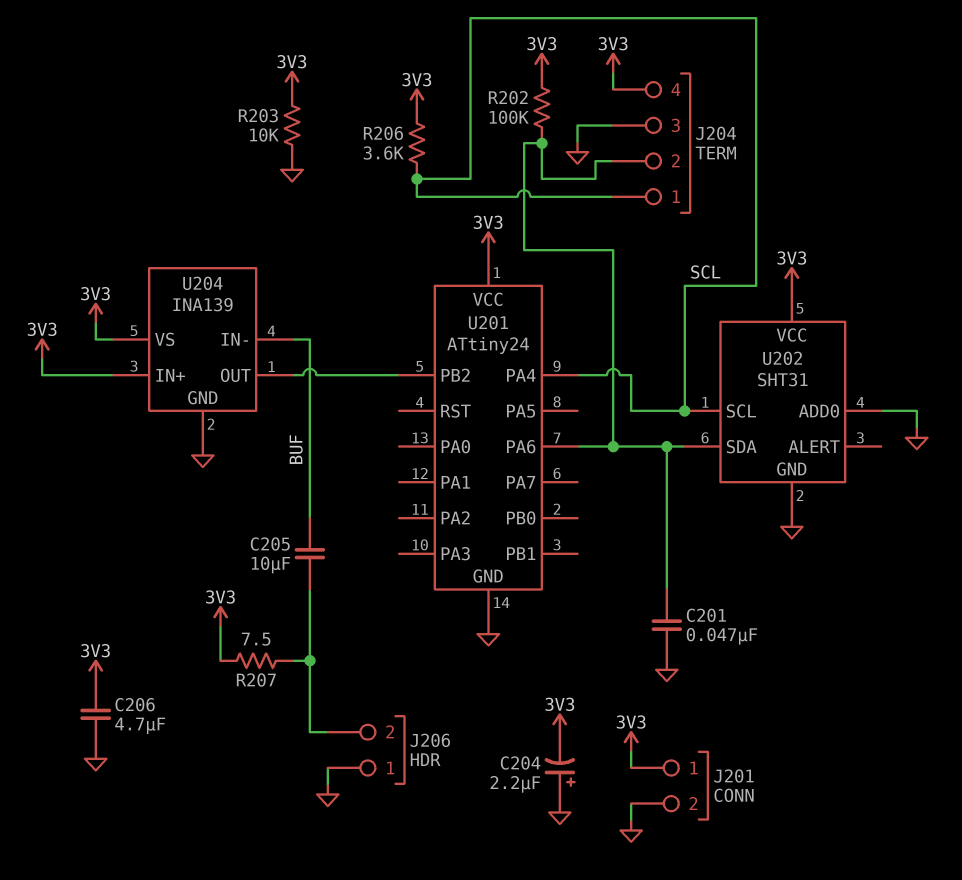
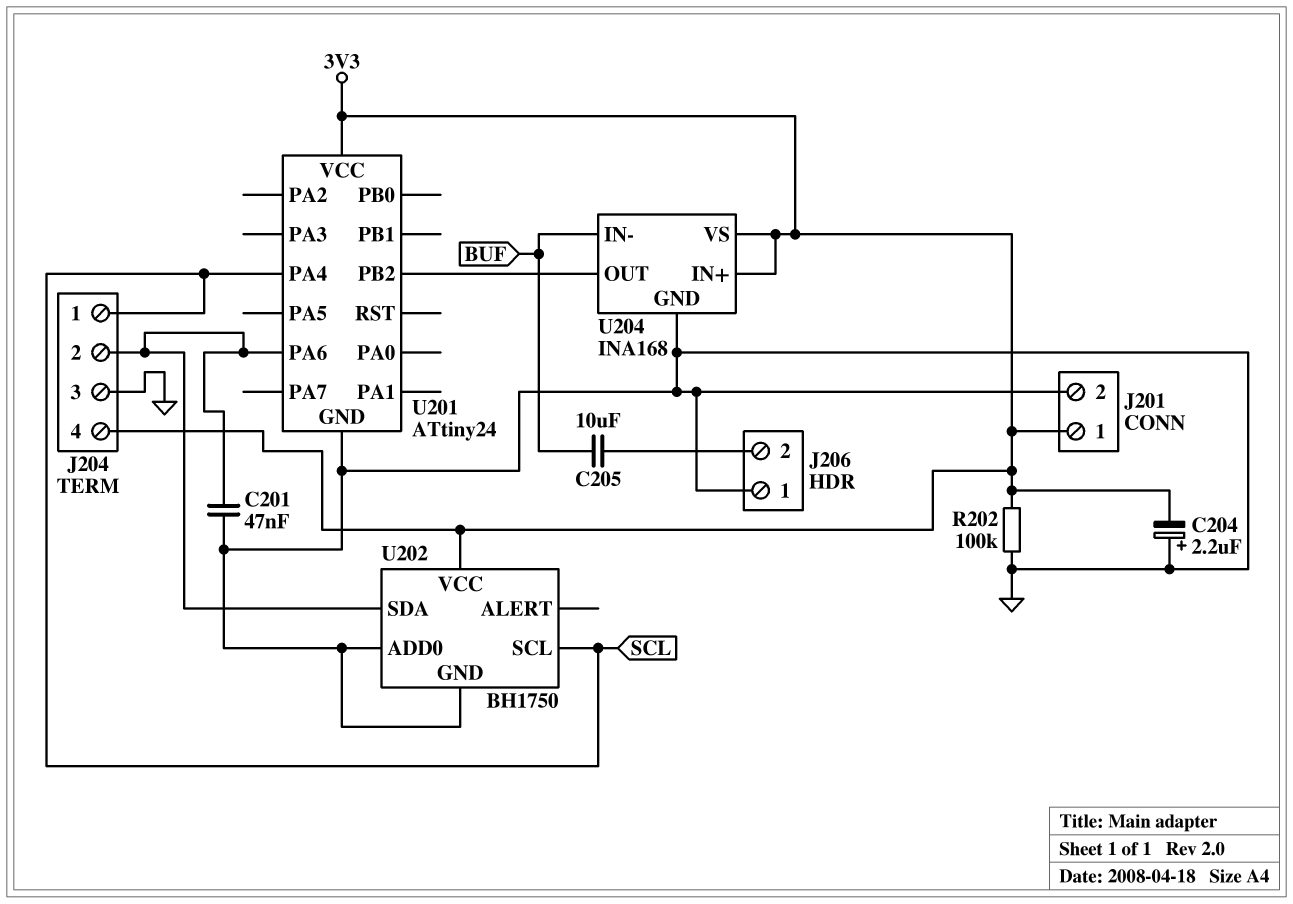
C206: 4.7uF (3V3, GND) -> none
R202: 100k (3V3, J204/2) -> 100k (3V3, GND)
R203: 10k (3V3, GND) -> none
R206: 3.6k (3V3, SCL) -> none
R207: 7.5 (3V3, J206/2) -> none
U202: SHT31 -> BH1750
U204: INA139 -> INA168

